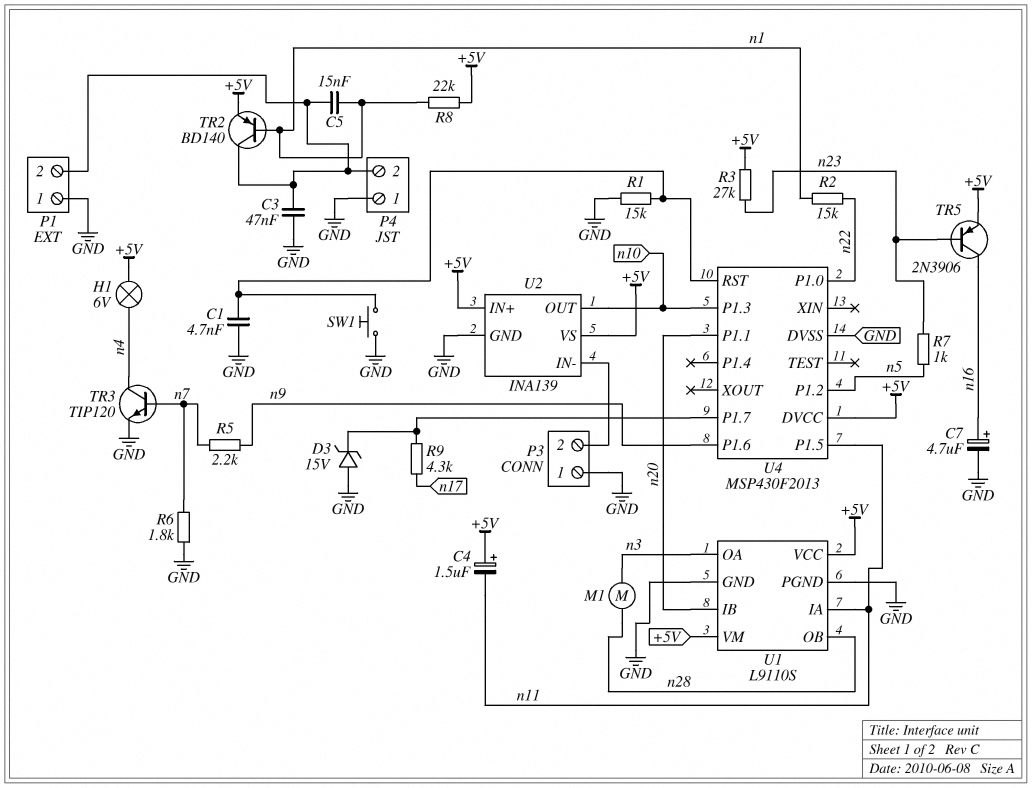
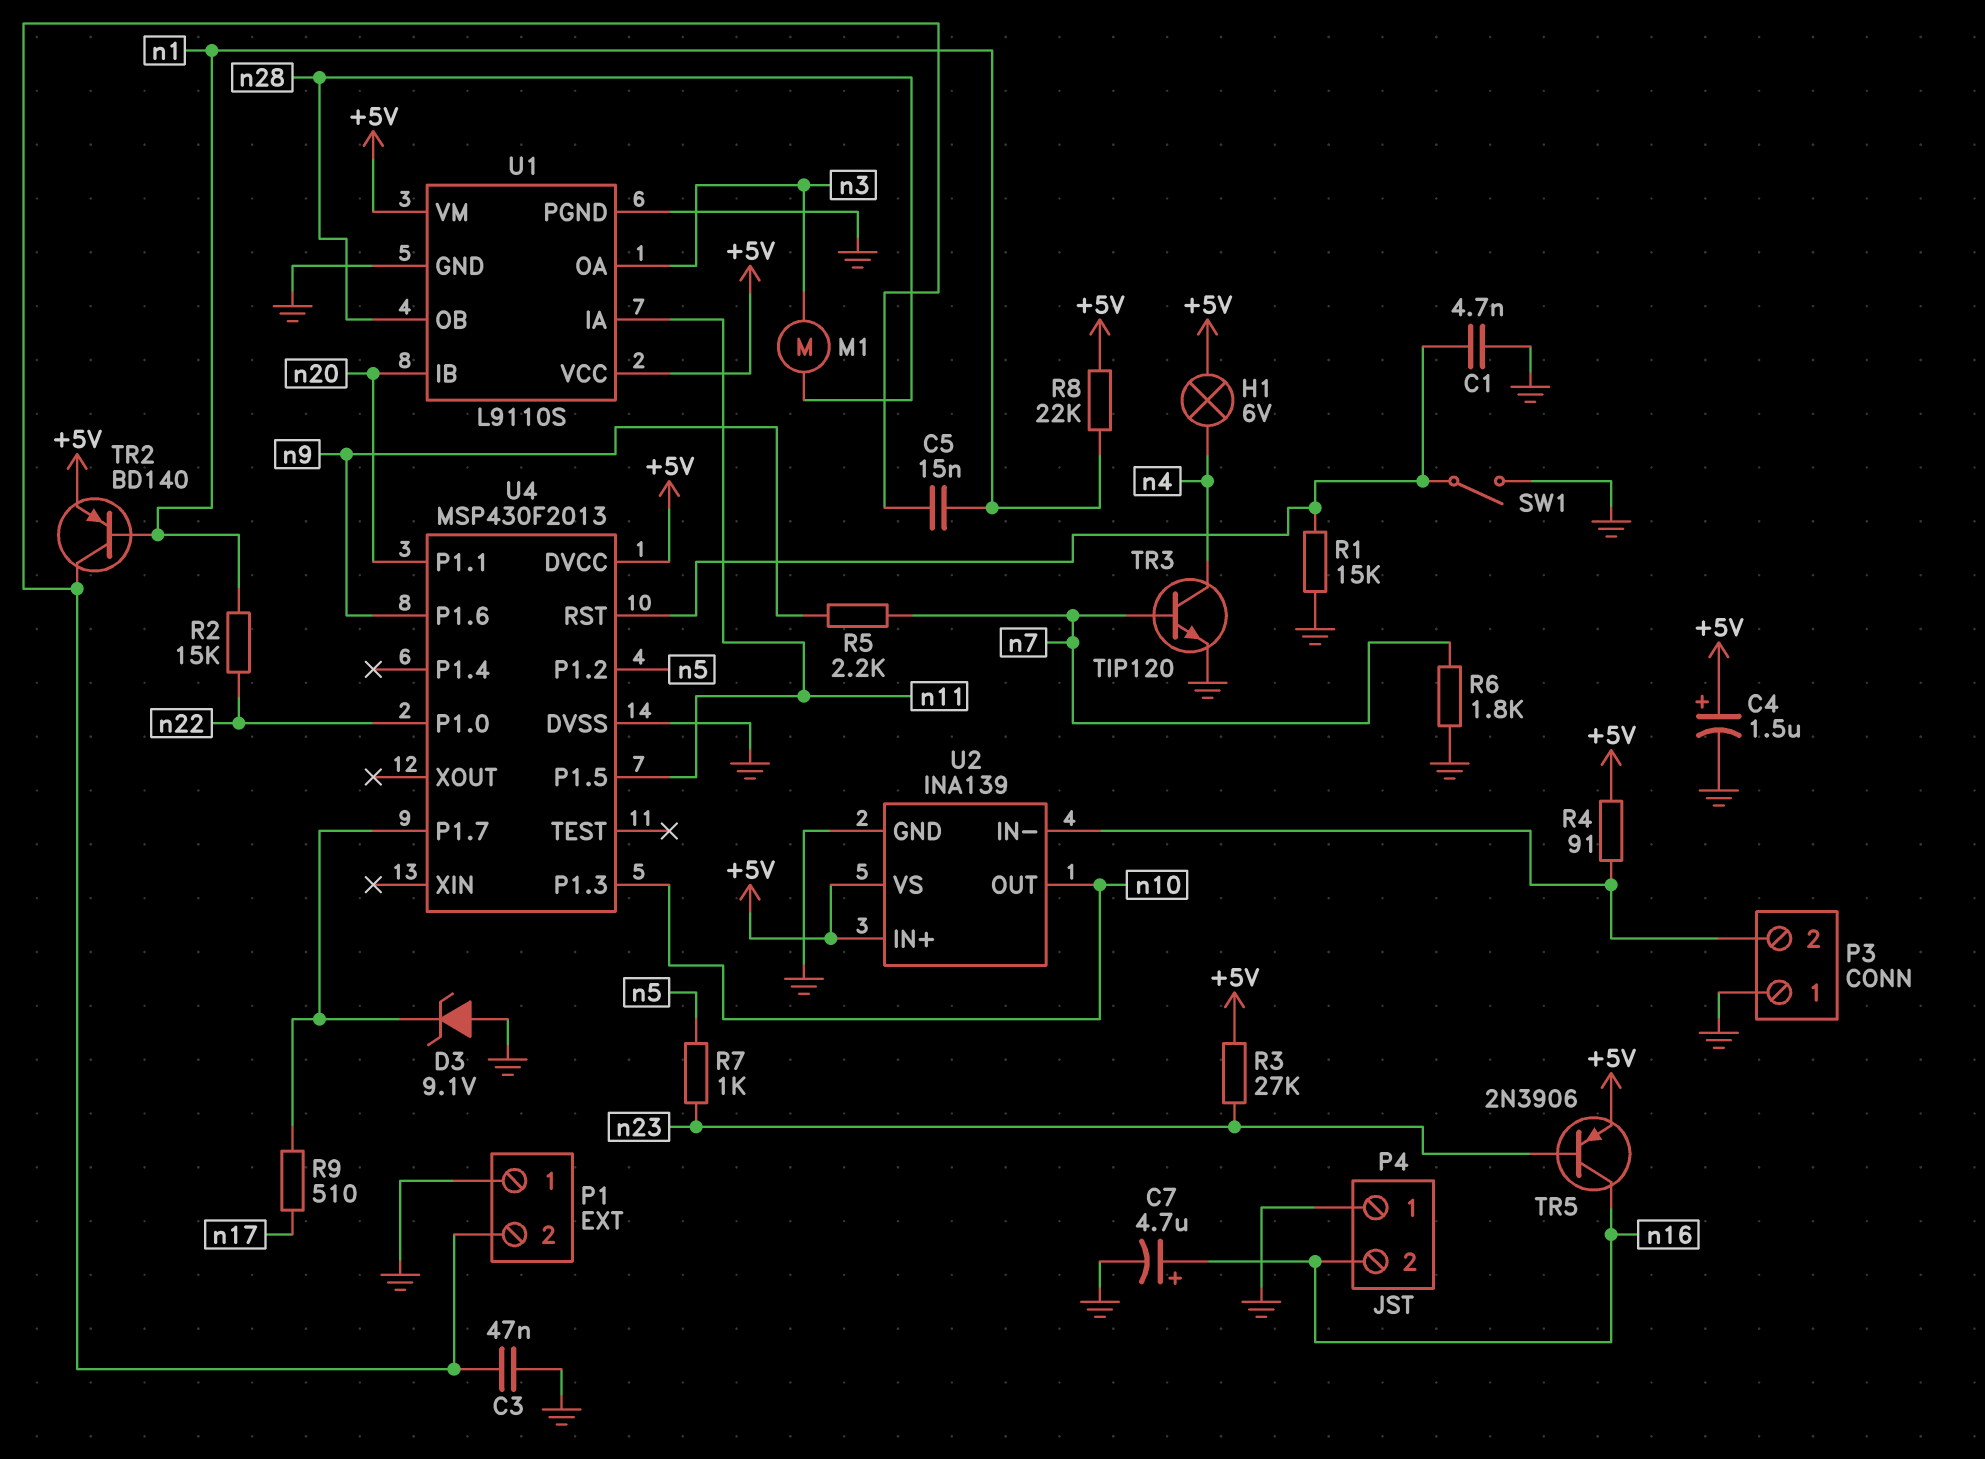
C4: 1.5uF (plus +5V, minus n11) -> 1.5uF (plus +5V, minus GND)
D3: zener 15V (A GND, K U4/P1.7) -> zener 9.1V (A GND, K U4/P1.7)
P4 pin 2: P1/2 -> n16
R4: none -> 91 (+5V, P3/2)
R9: 4.3k (U4/P1.7, n17) -> 510 (U4/P1.7, n17)
SW1: button (GND, U4/RST) -> switch (GND, U4/RST)

